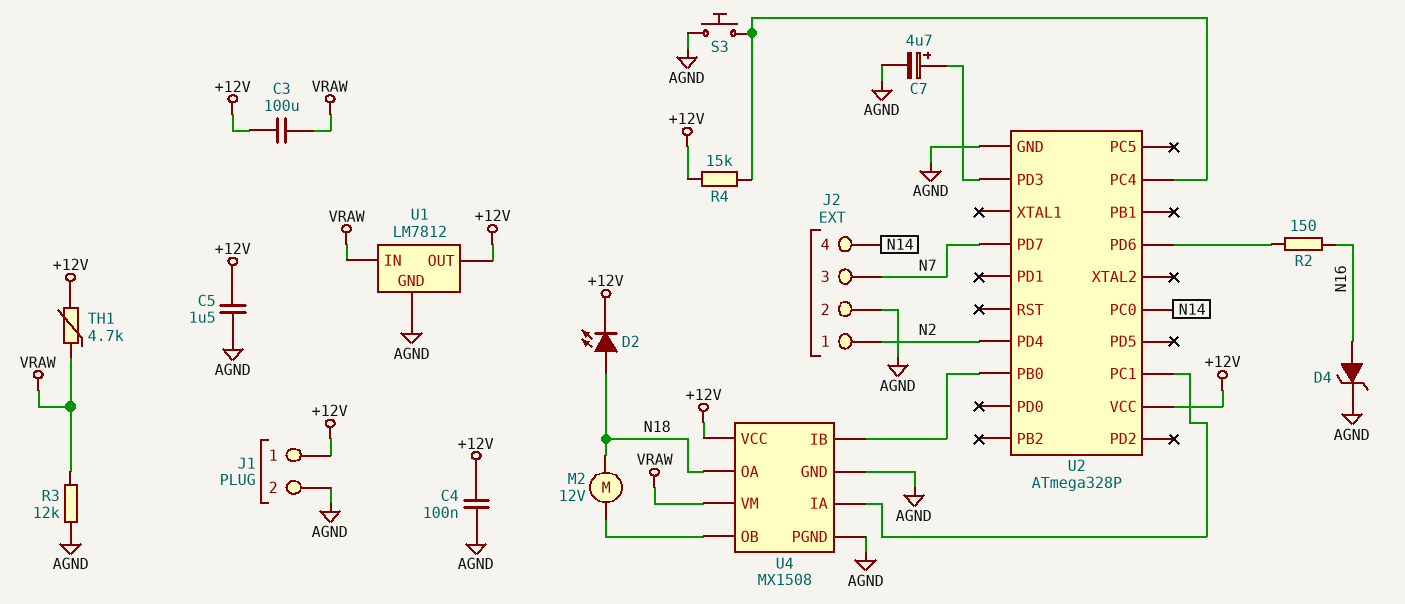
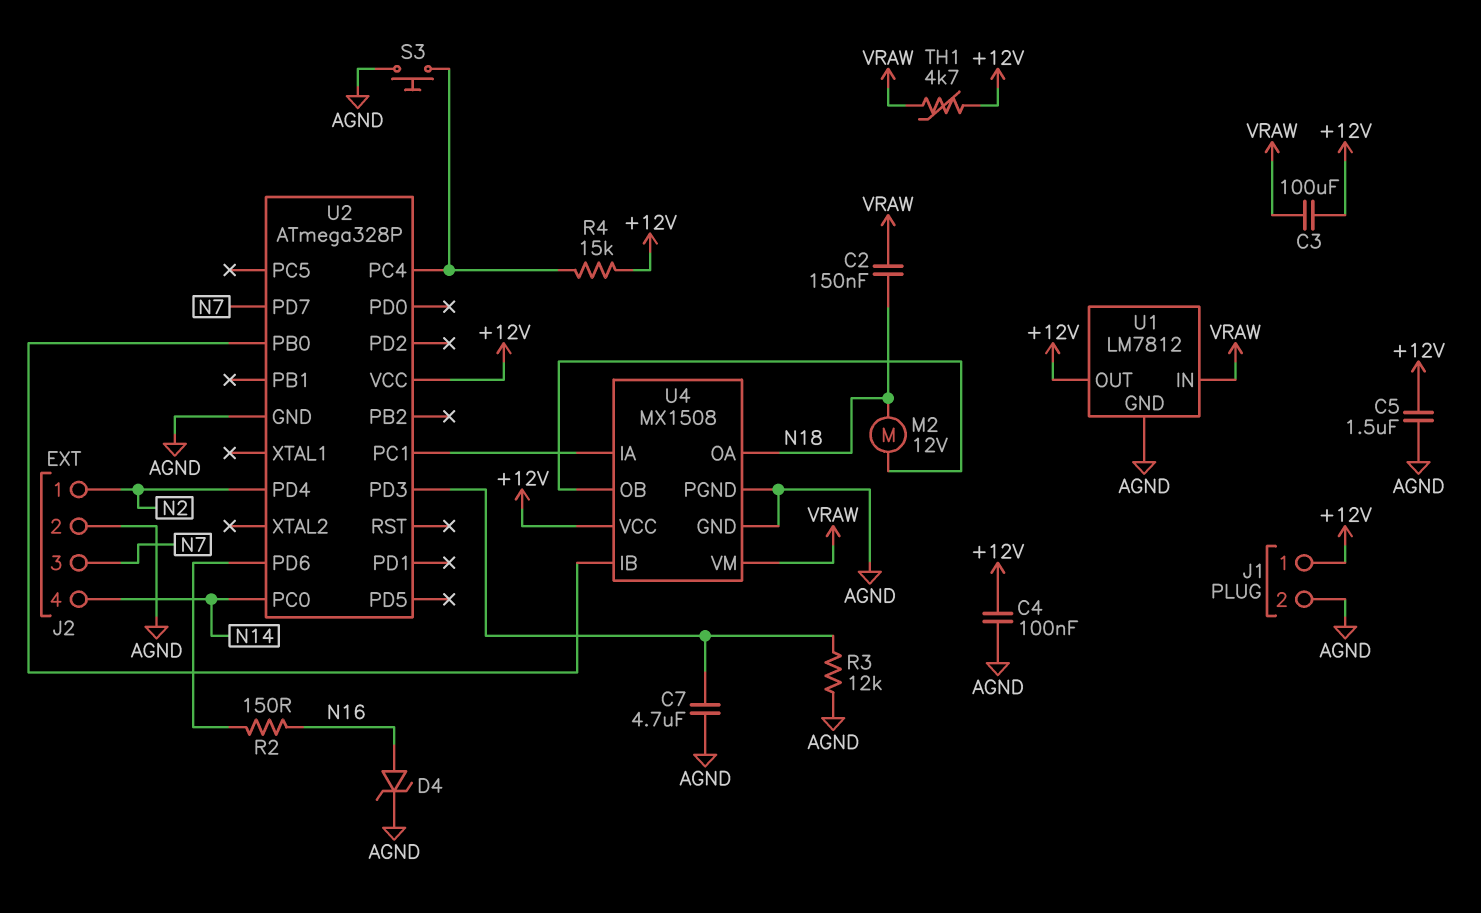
C2: none -> 150nF (N18, VRAW)
C7: 4.7uF (plus U2/PD3, minus AGND) -> 4.7uF (AGND, U2/PD3)
D2: LED (A N18, K +12V) -> none
R3: 12k (AGND, VRAW) -> 12k (AGND, U2/PD3)

